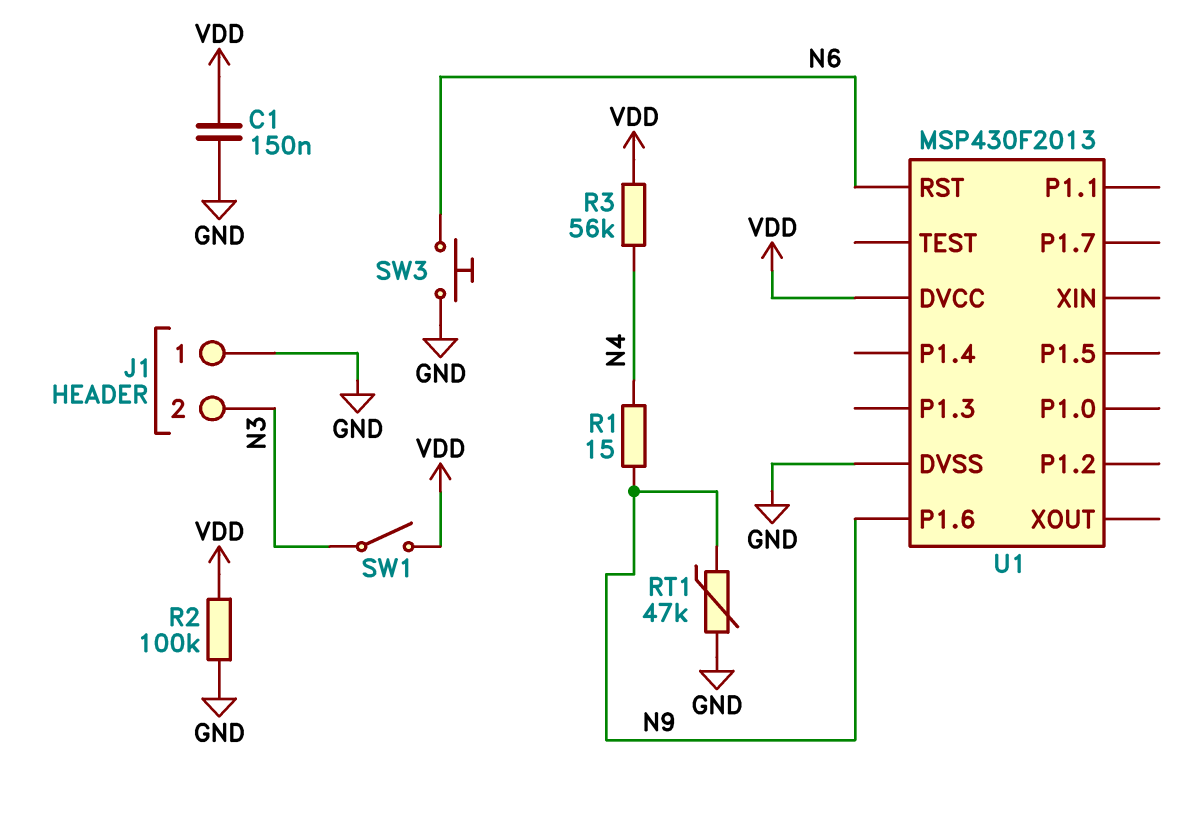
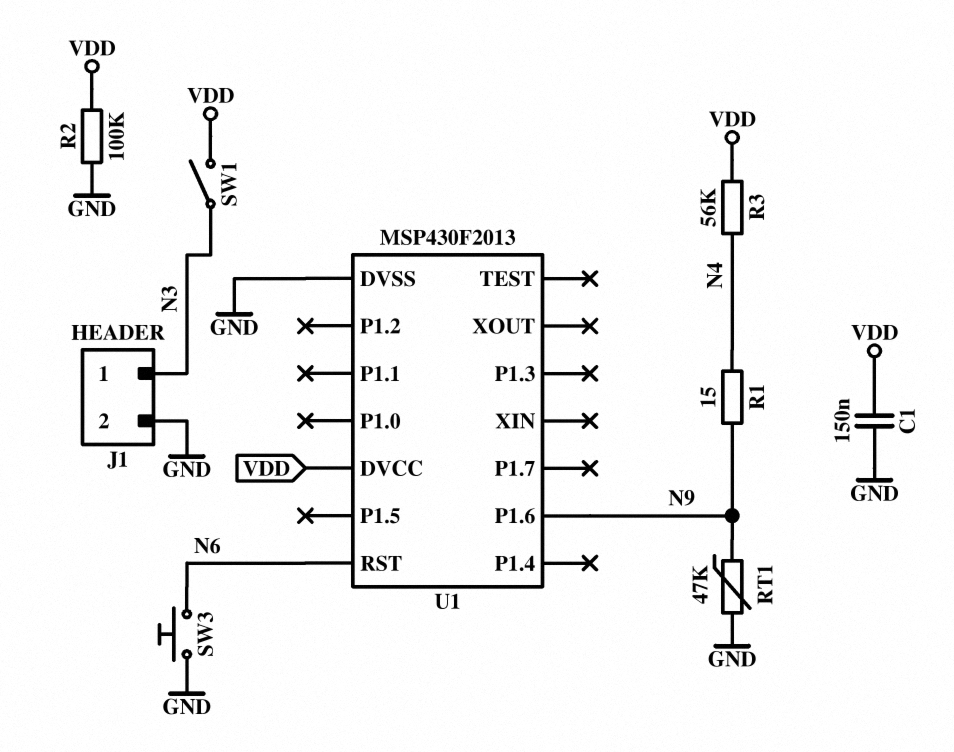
J1 pin 1: GND -> N3
J1 pin 2: N3 -> GND

